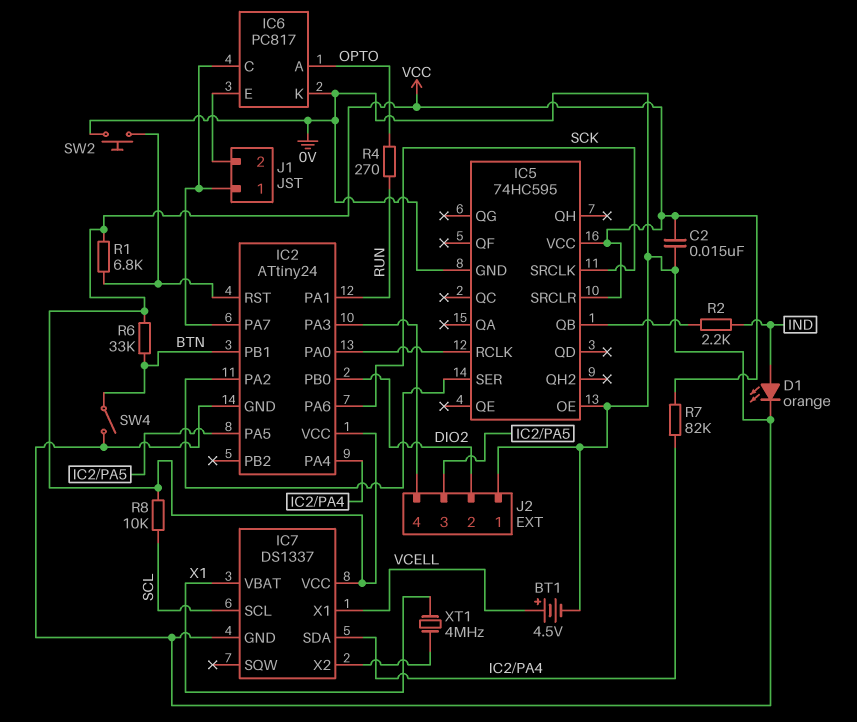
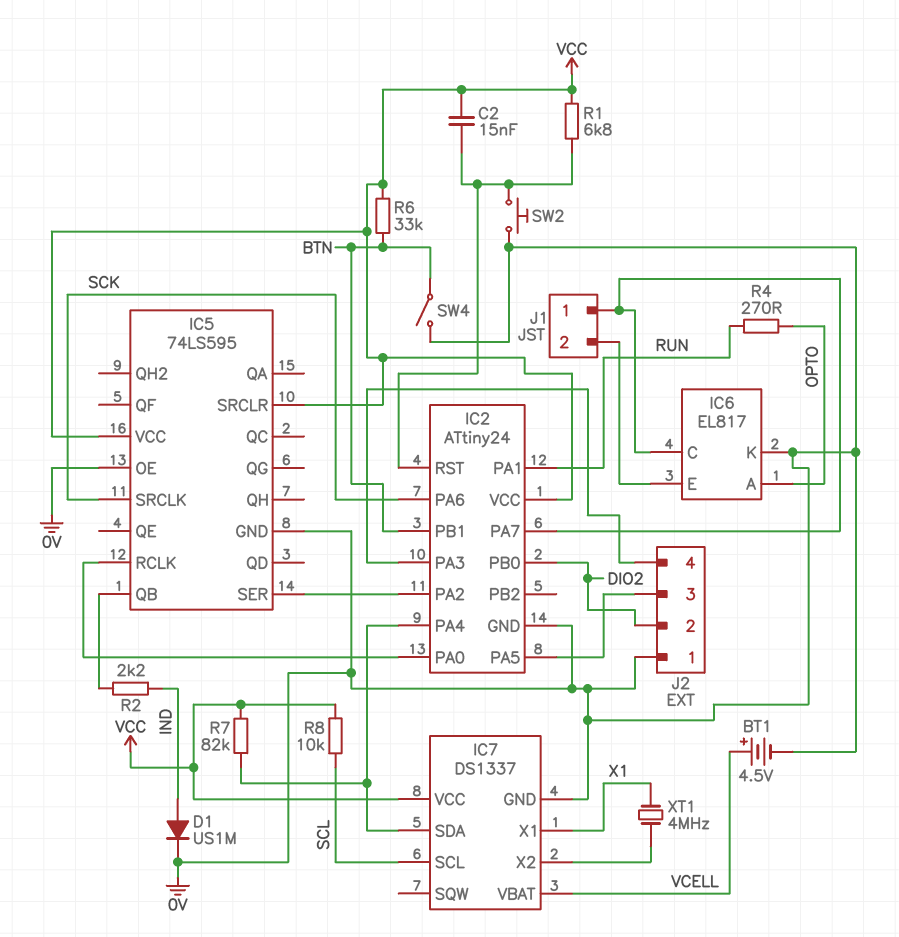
C2: 15nF (0V, VCC) -> 15nF (IC2/RST, VCC)
D1: LED orange (A IND, K 0V) -> diode US1M (A IND, K 0V)
IC5: 74HC595 -> 74LS595
IC6: PC817 -> EL817
IC7 pin VBAT: X1 -> VCELL
IC7 pin X1: VCELL -> X1

